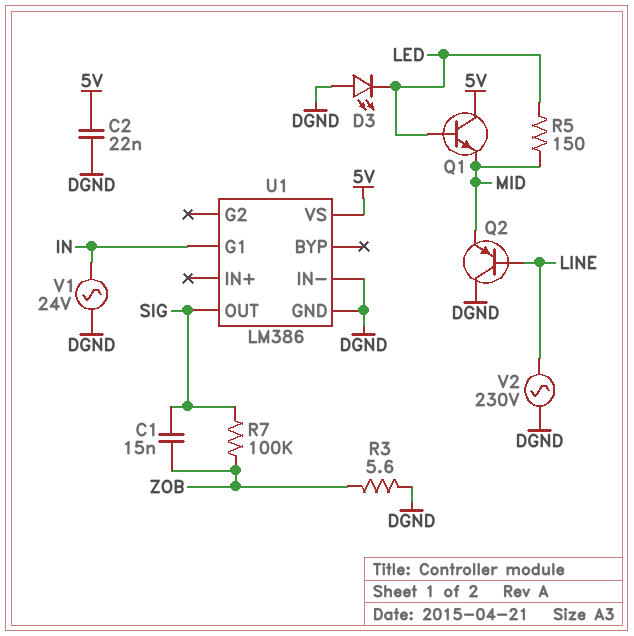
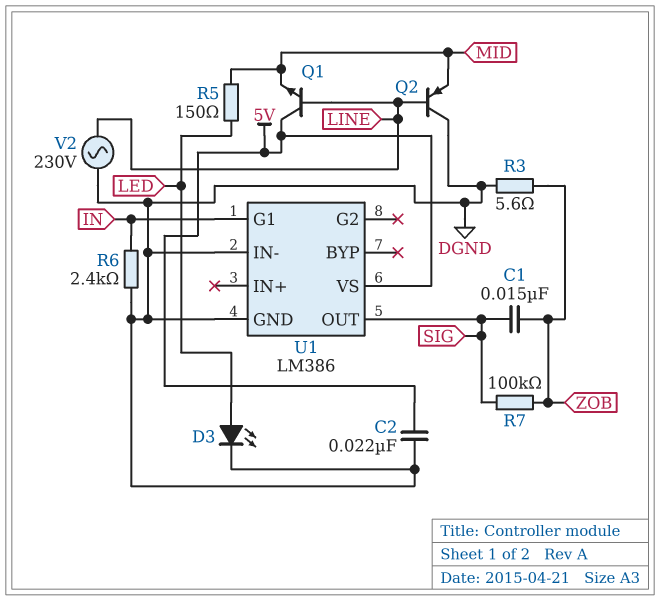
D3: LED (A DGND, K LED) -> LED (A LED, K DGND)
Q1: NPN (B LED, C 5V, E MID) -> NPN (B LINE, C 5V, E MID)
R6: none -> 2.4k (DGND, IN)
V1: AC 24V (DGND, IN) -> none

